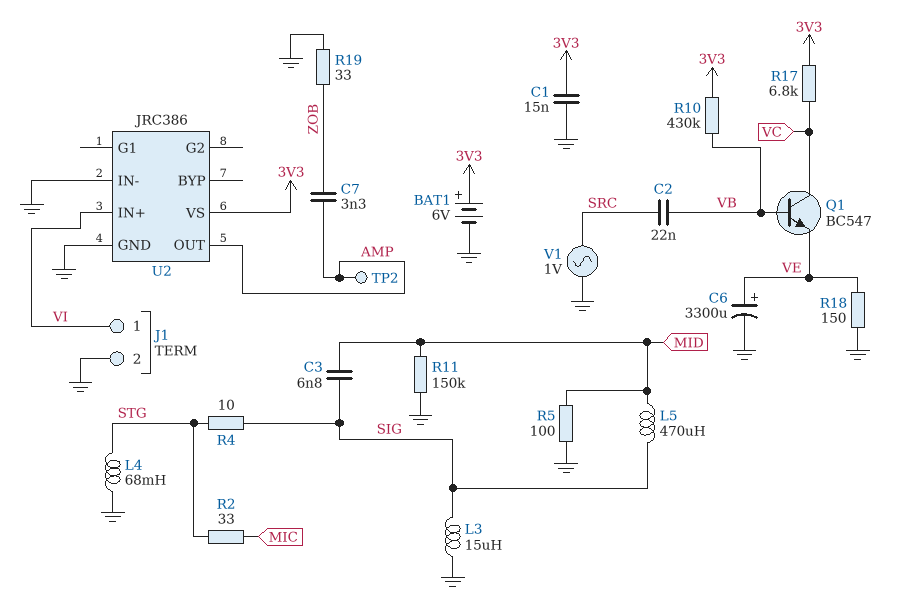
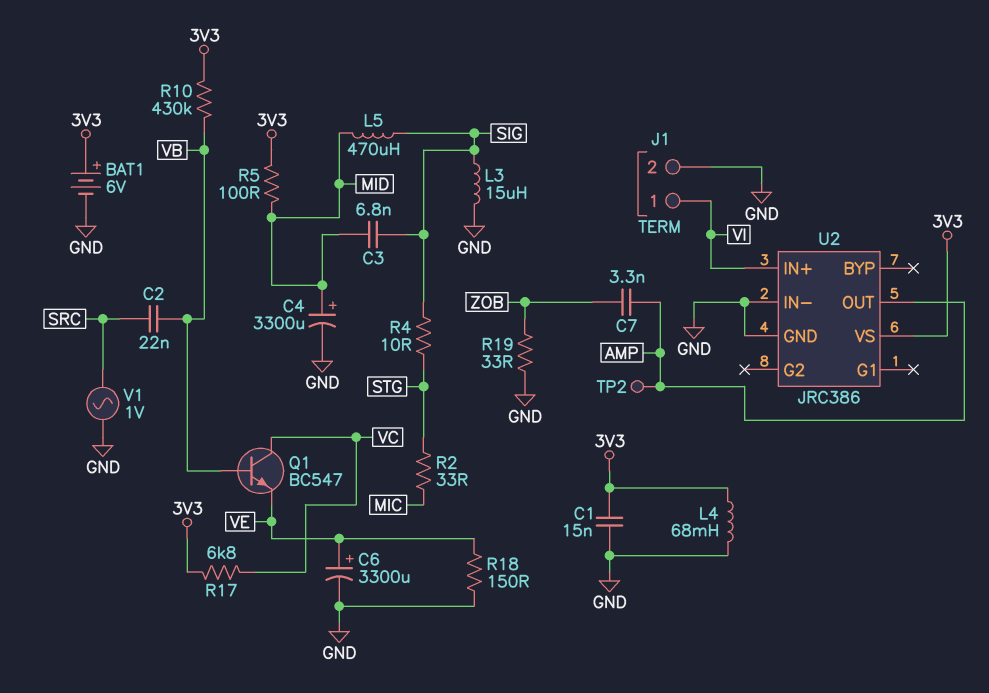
C4: none -> 3300uF (plus MID, minus GND)
L4: 68mH (GND, STG) -> 68mH (3V3, GND)
R5: 100 (GND, MID) -> 100 (3V3, MID)
R11: 150k (GND, MID) -> none

